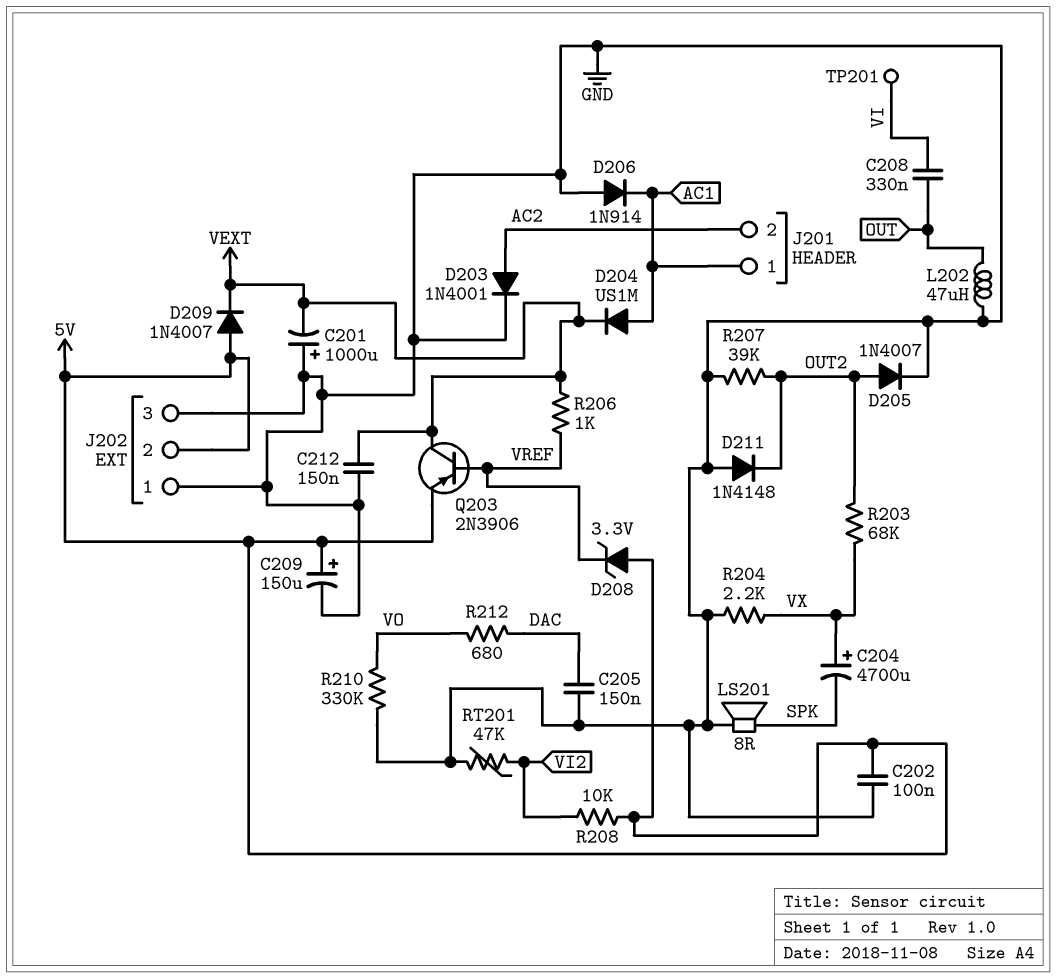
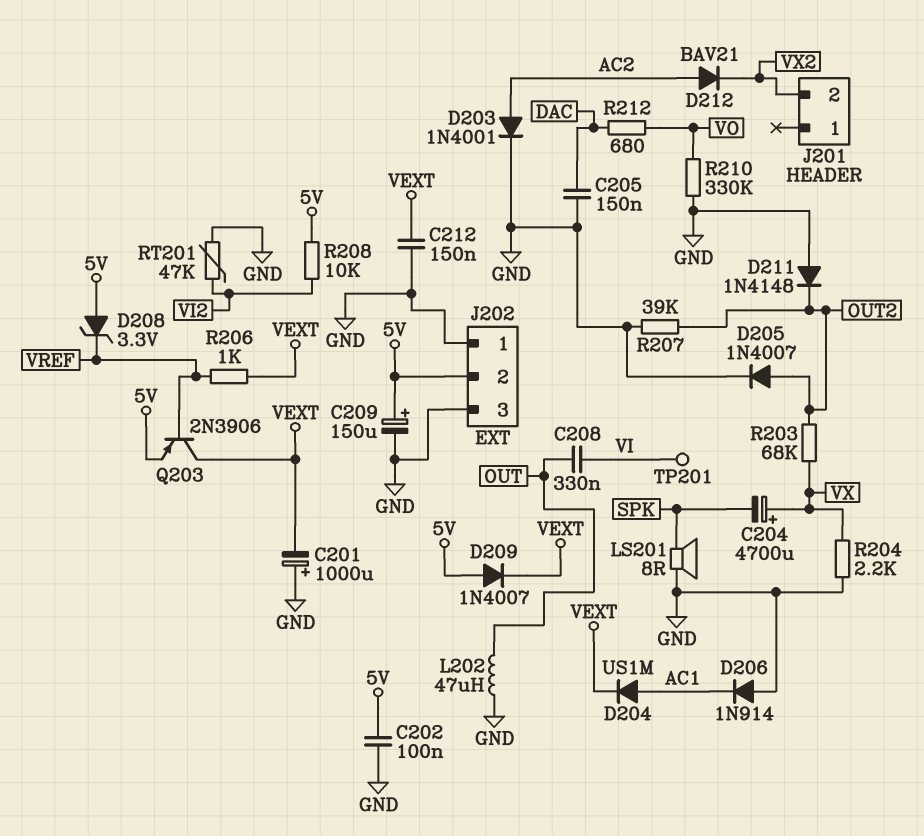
D212: none -> diode BAV21 (A AC2, K VX2)
J201 pin 1: AC1 -> none
J201 pin 2: AC2 -> VX2

